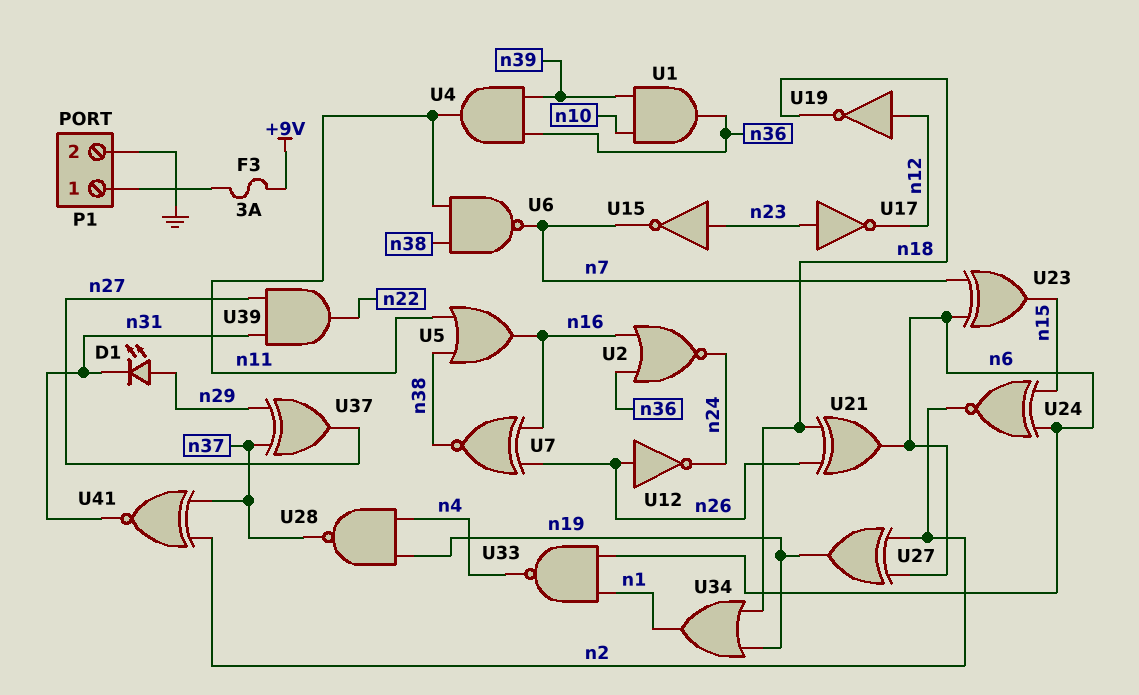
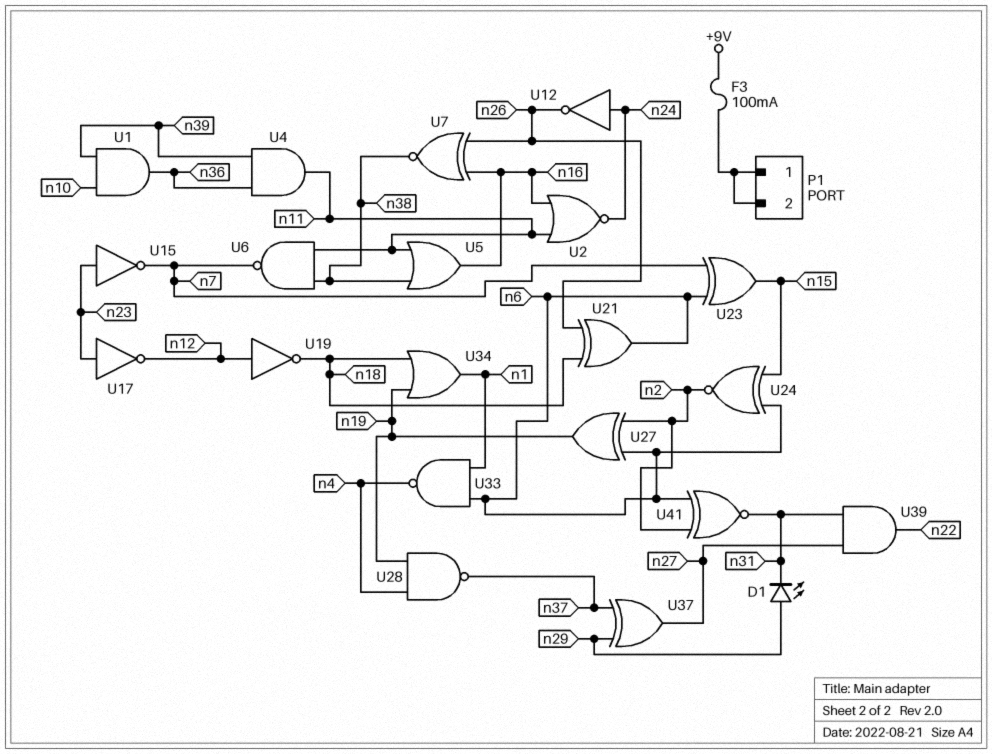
F3: 3A (+9V, P1/1) -> 100mA (+9V, P1/1)
P1 pin 2: GND -> P1/1
U2: NOR (in n16, in n36, out n24) -> NOR (in n11, in n16, out n24)
U12: NOT (in n26, out n24) -> NOT (in n24, out n26)
U41: XNOR (in n2, in n37, out n31) -> XNOR (in n2, in n6, out n31)

